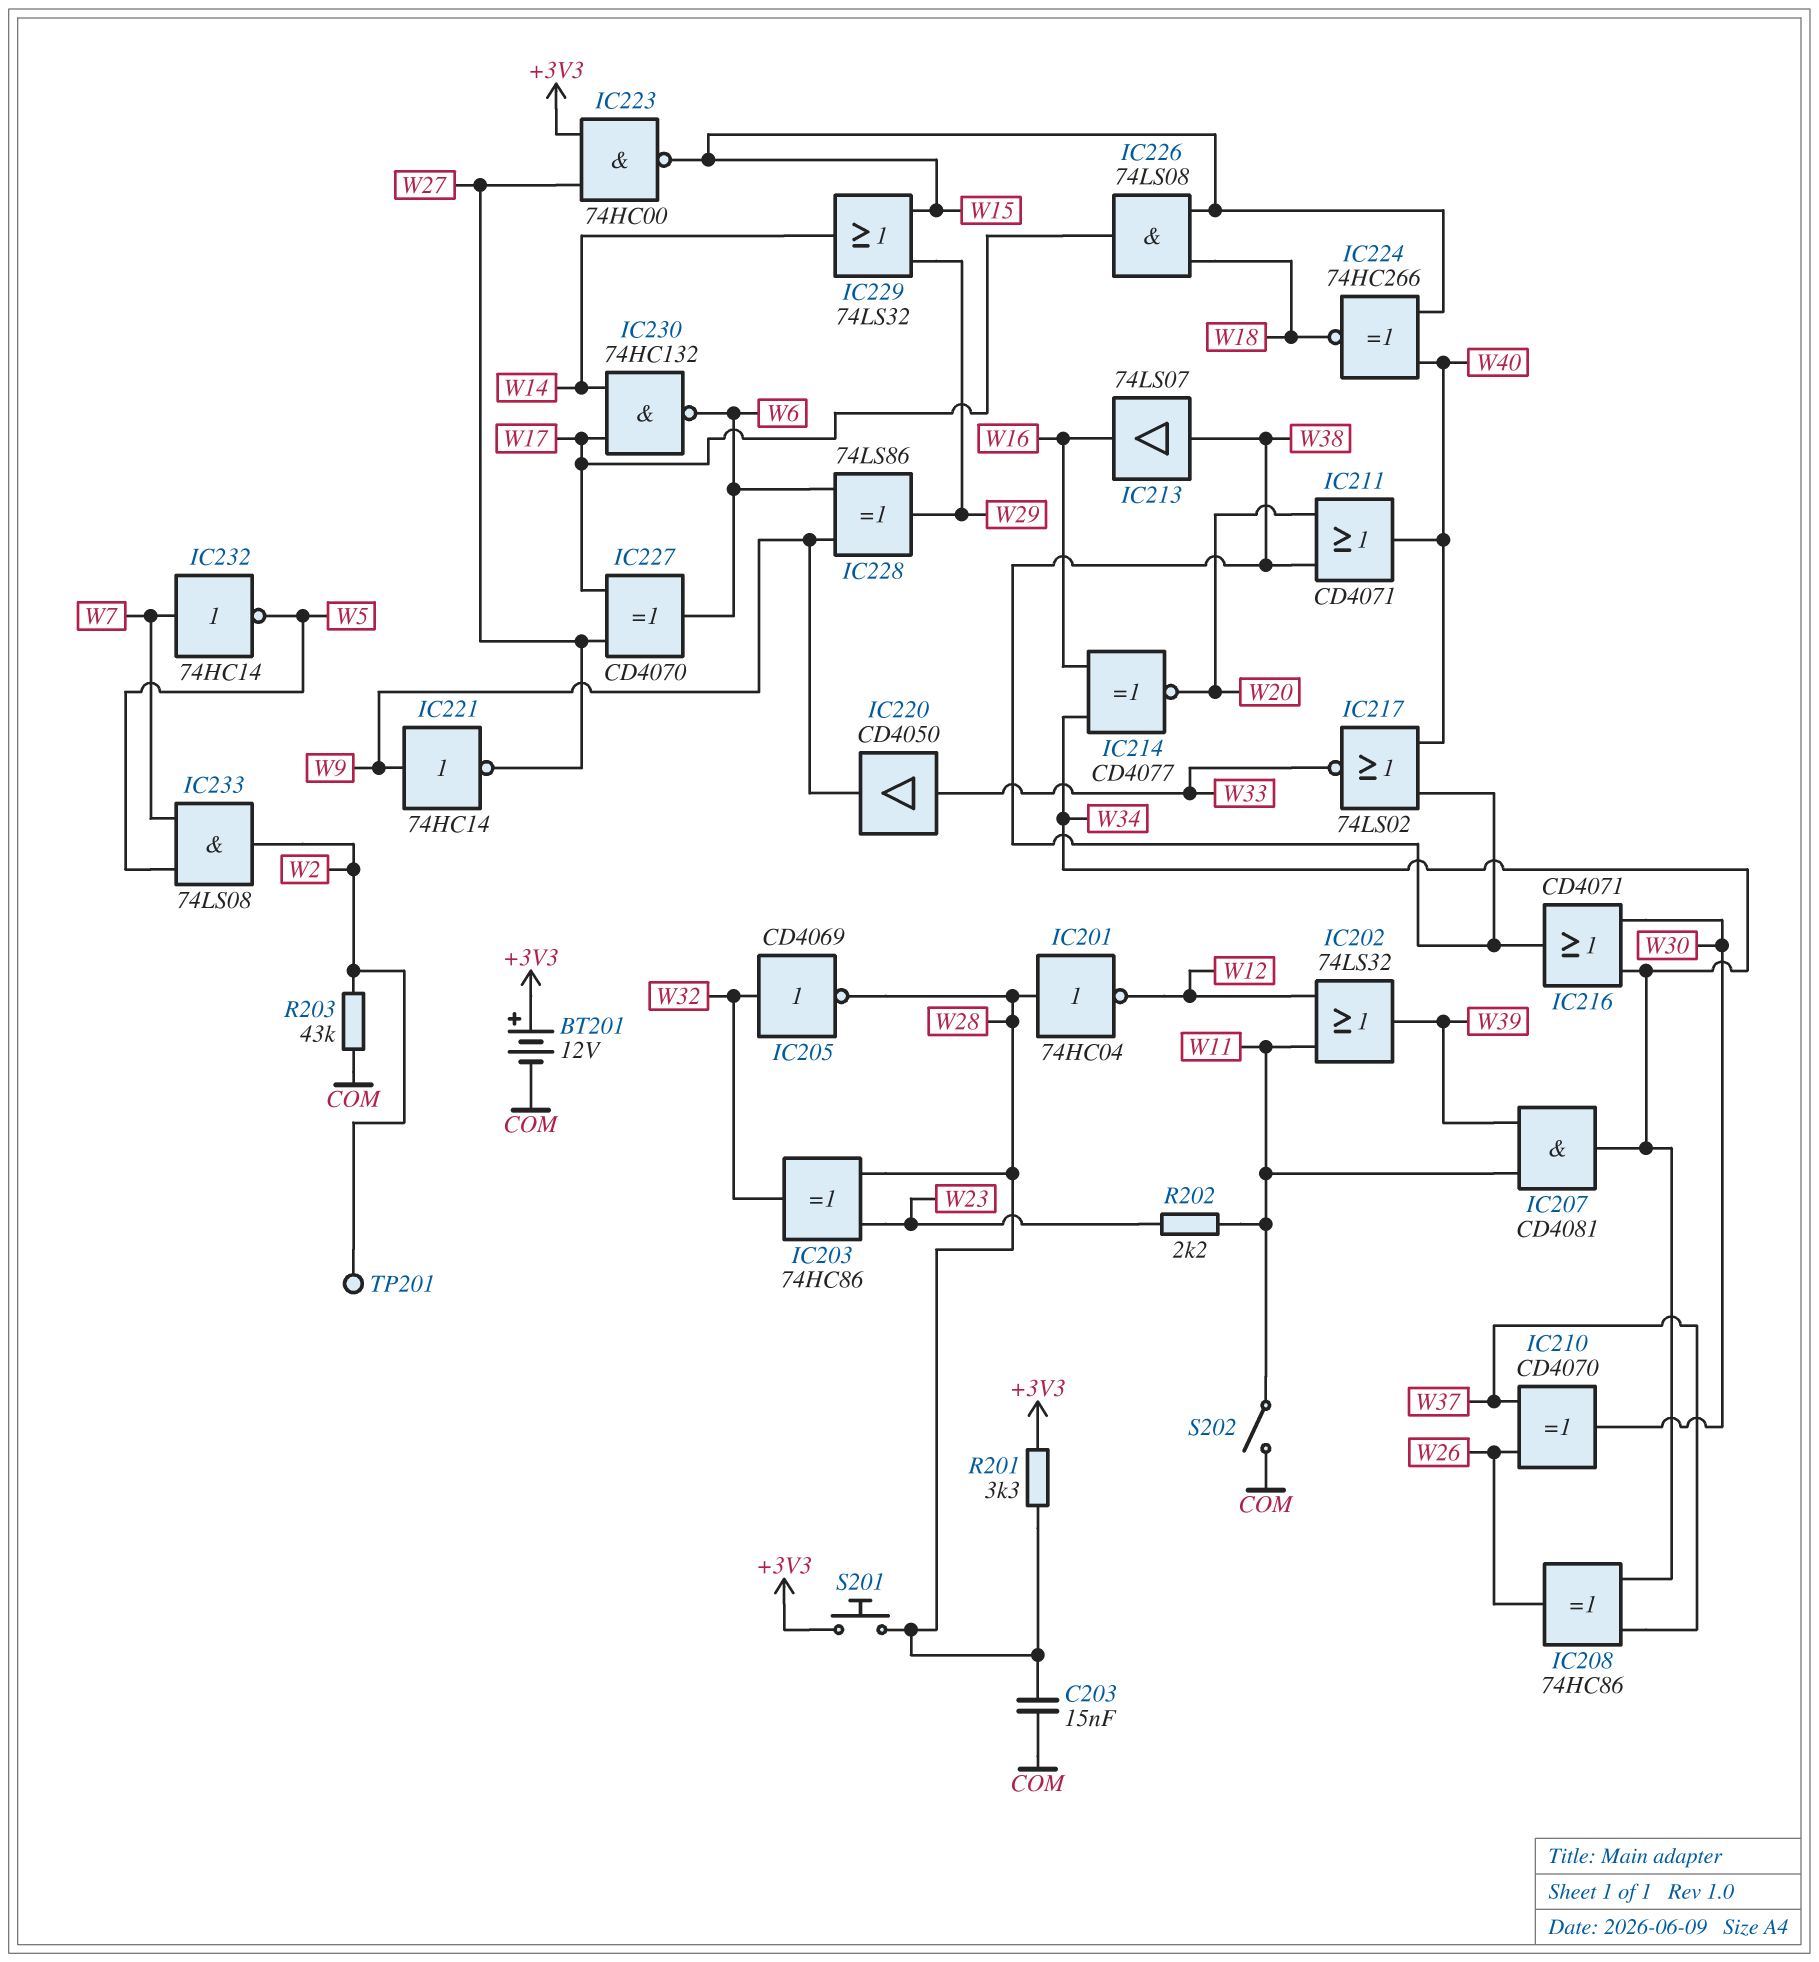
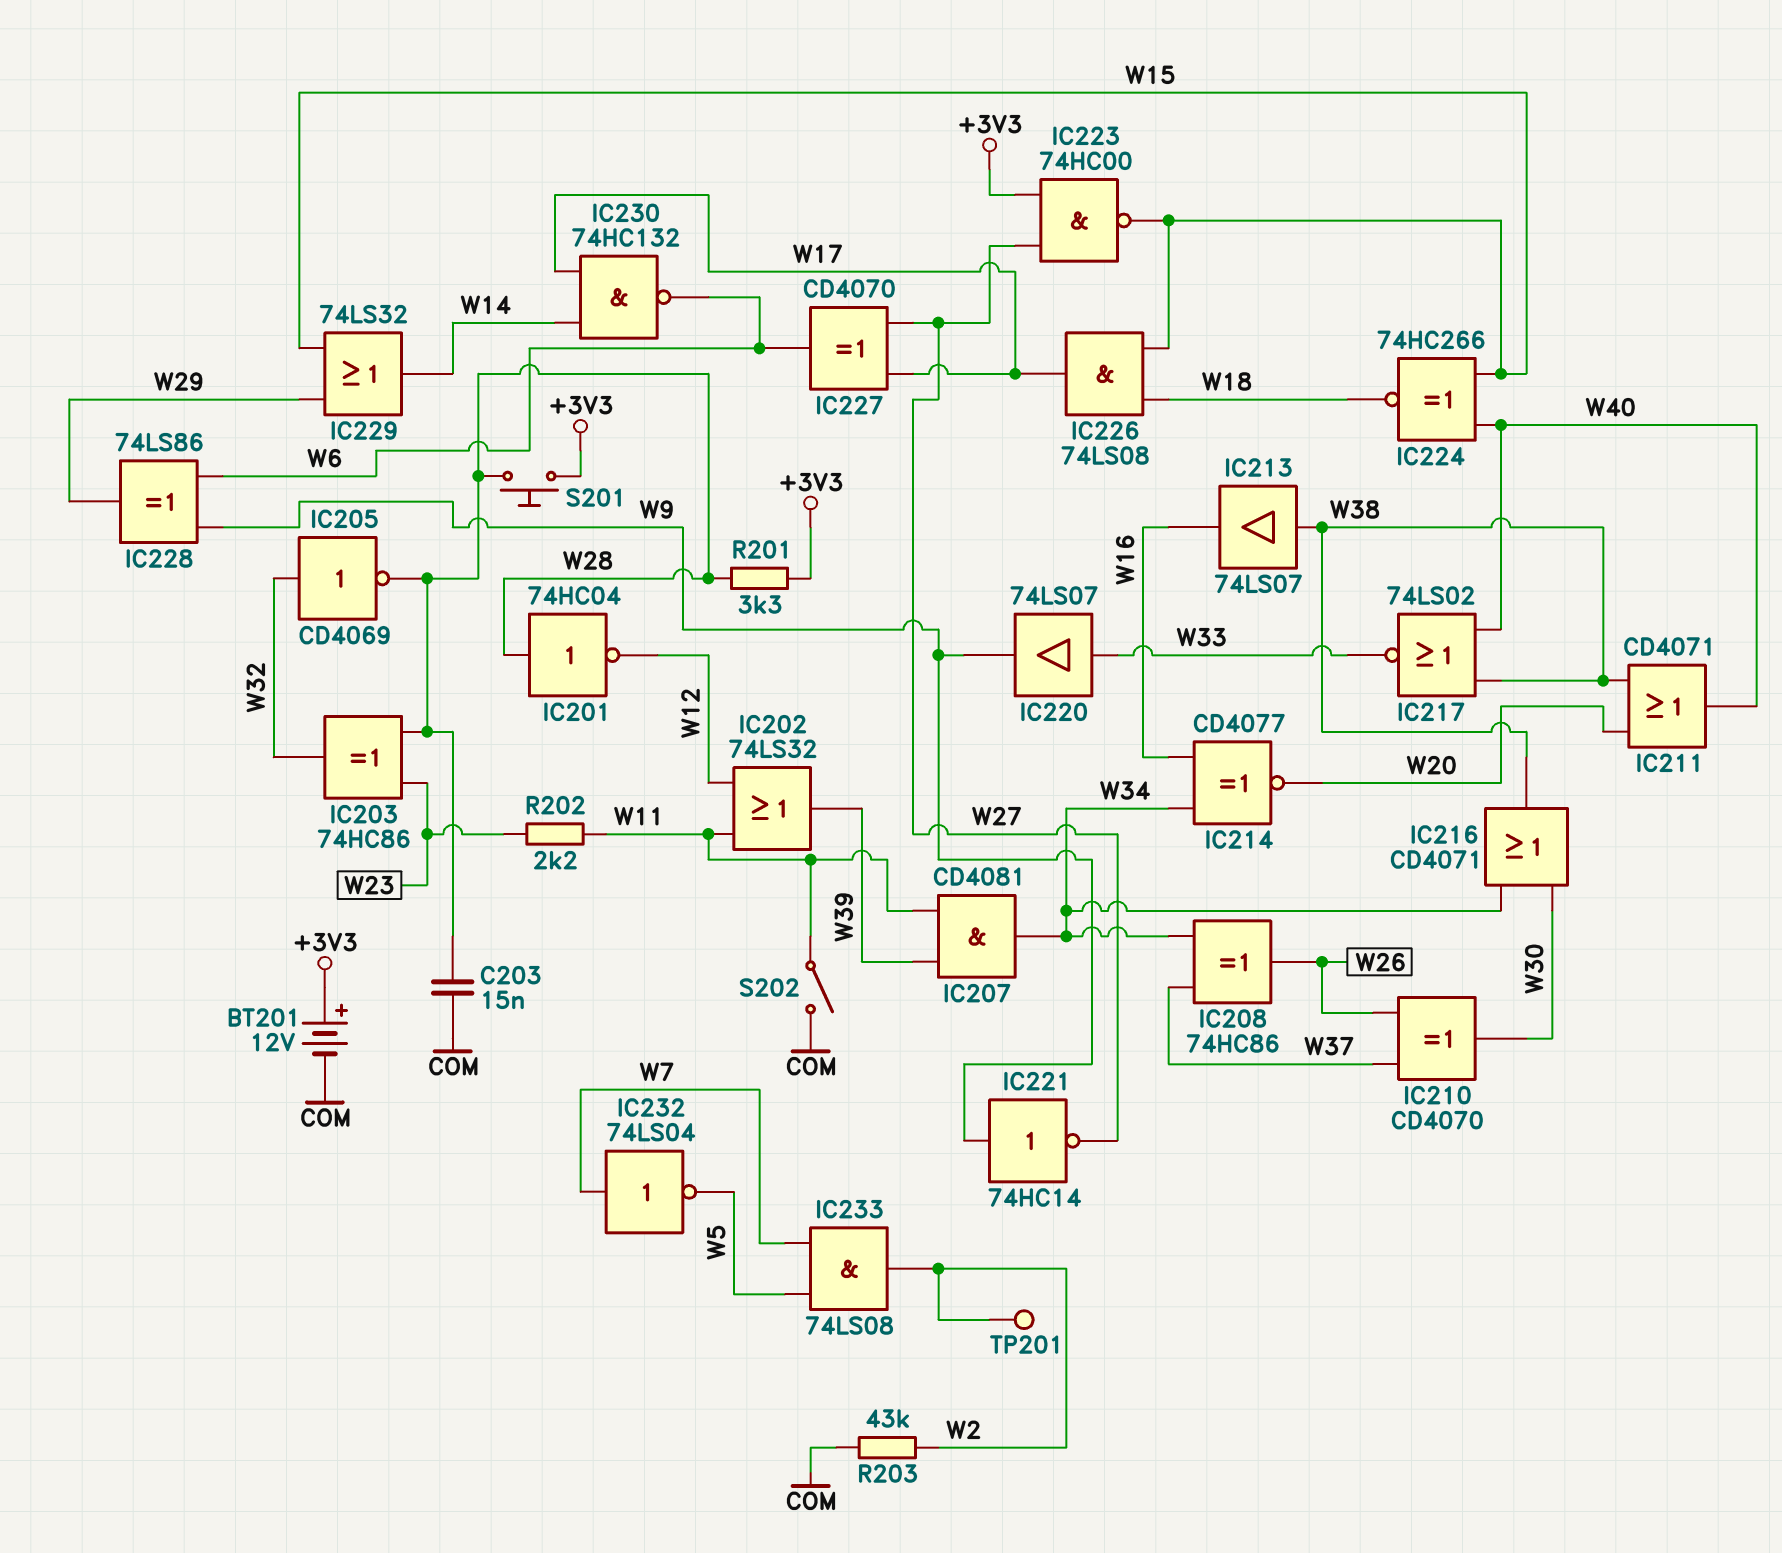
IC220: buffer CD4050 (in W33, out W9) -> buffer 74LS07 (in W33, out W9)
IC232: NOT 74HC14 (in W7, out W5) -> NOT 74LS04 (in W7, out W5)

